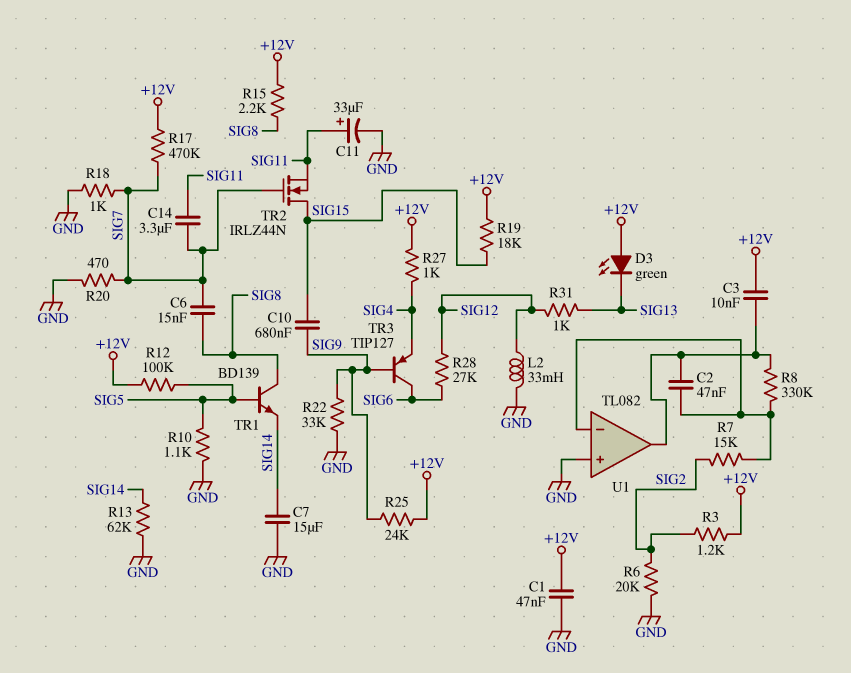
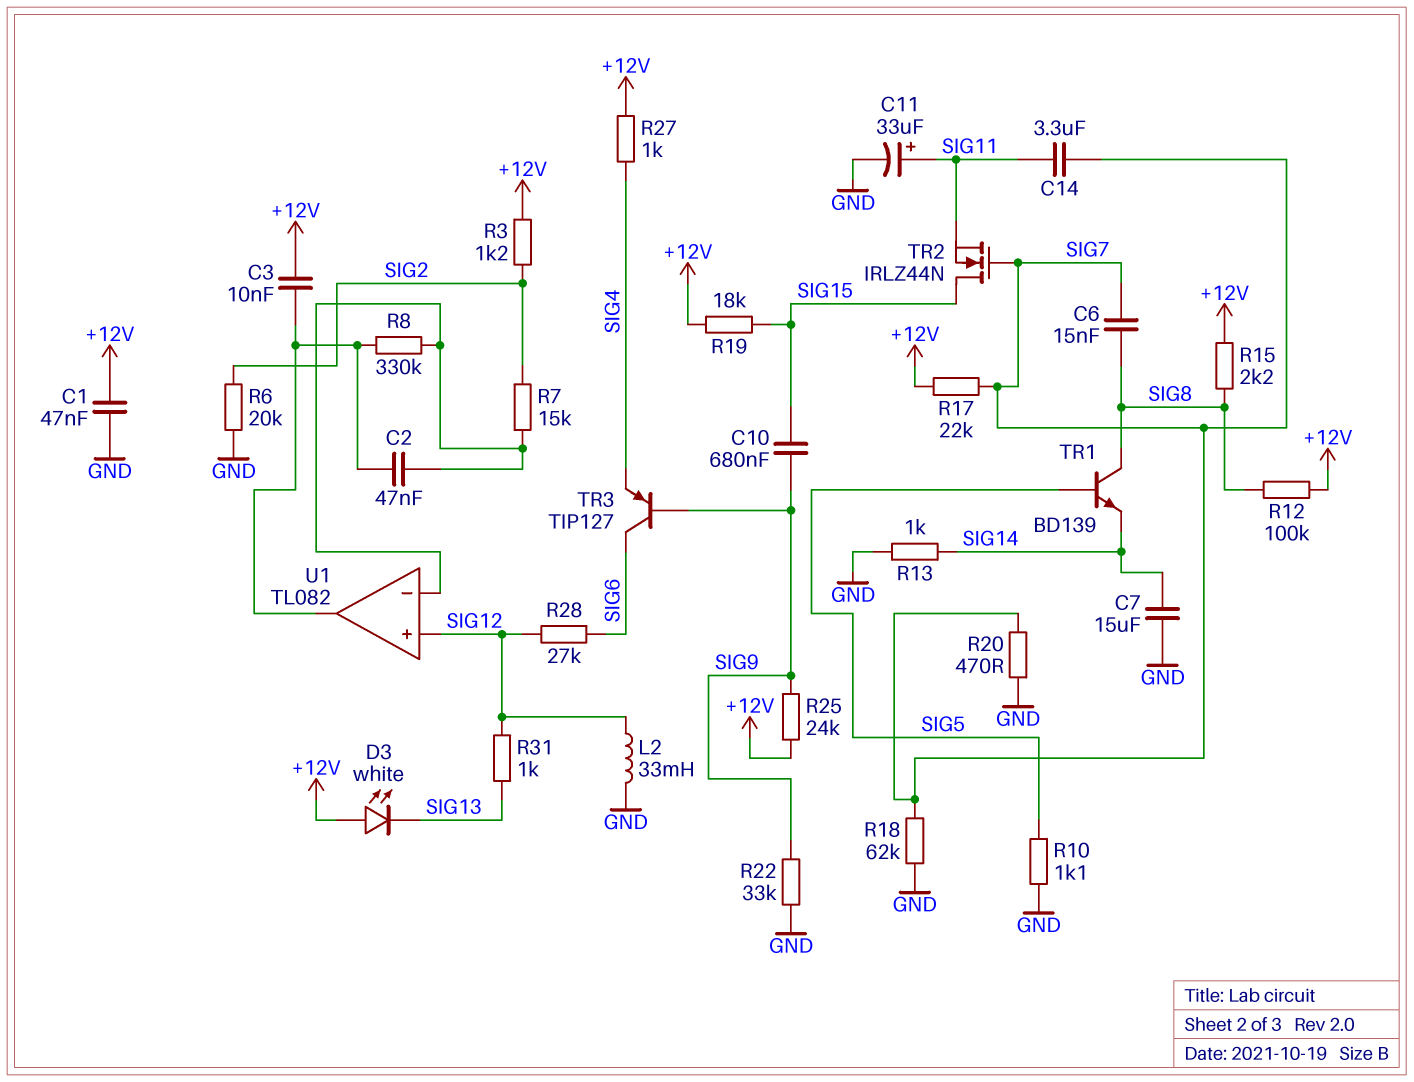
D3: LED green (A +12V, K SIG13) -> LED white (A +12V, K SIG13)
R12: 100k (+12V, SIG5) -> 100k (+12V, SIG8)
R13: 62k (GND, SIG14) -> 1k (GND, SIG14)
R17: 470k (+12V, SIG7) -> 22k (+12V, SIG7)
R18: 1k (GND, SIG7) -> 62k (GND, SIG7)
U1 pin in+: GND -> SIG12

